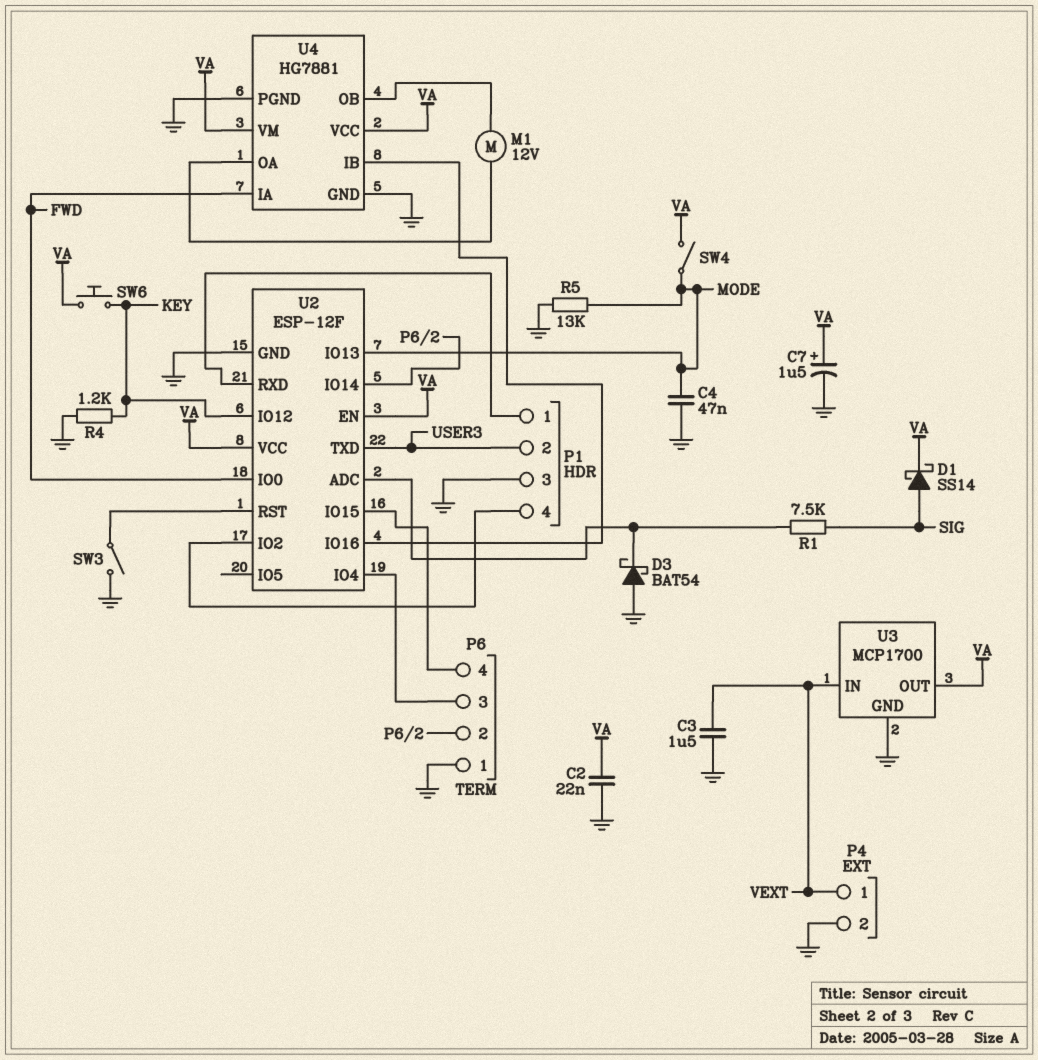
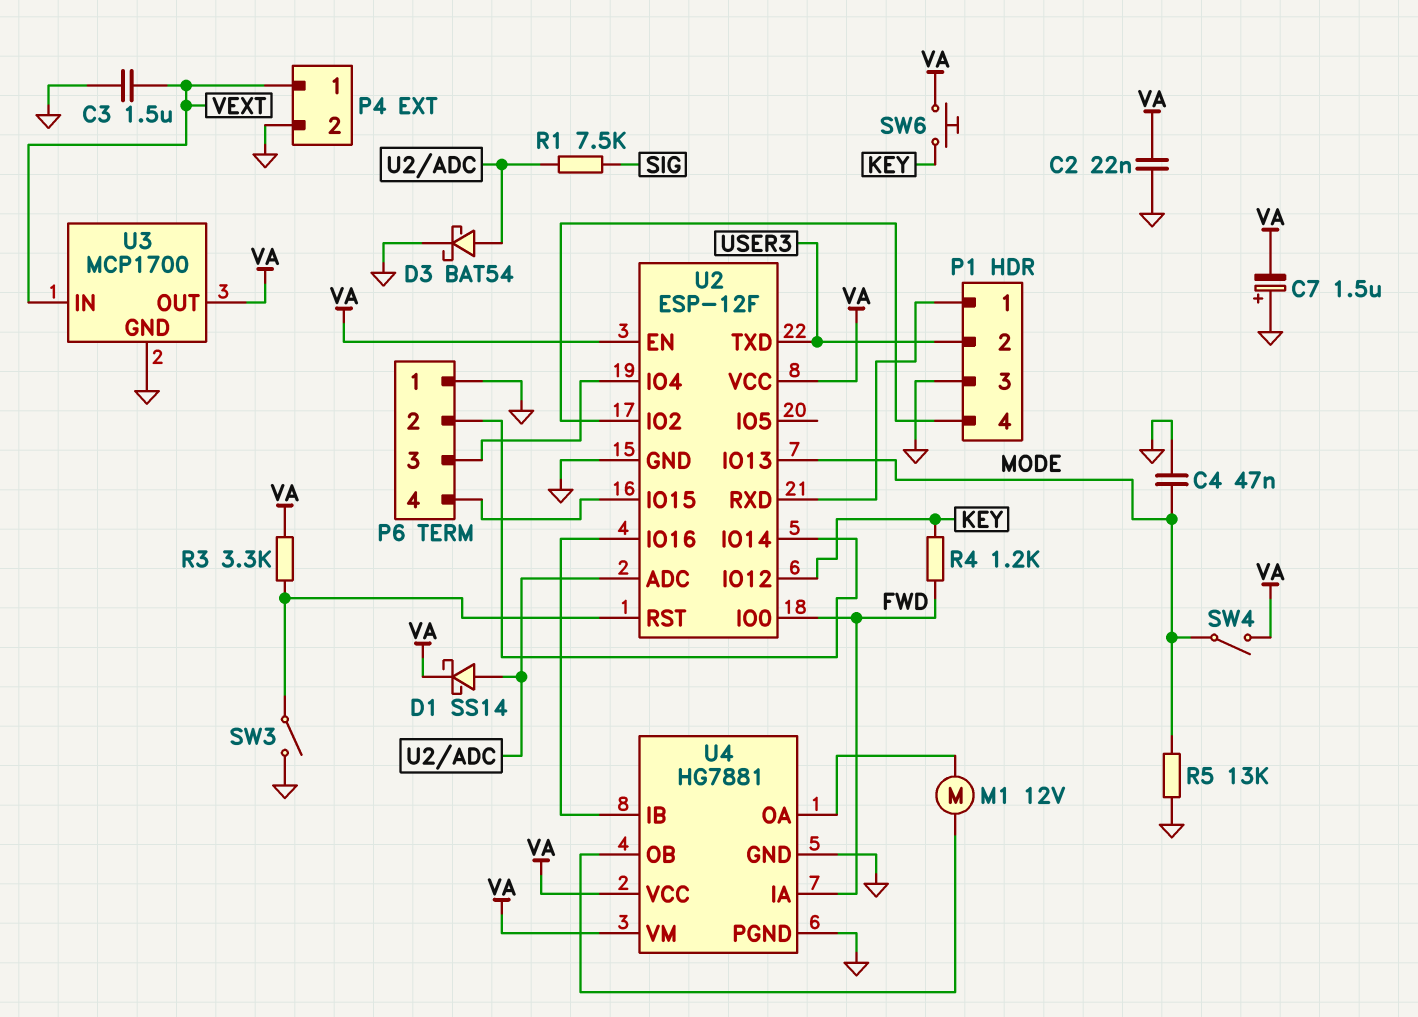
C7: 1.5uF (plus VA, minus GND) -> 1.5uF (plus GND, minus VA)
D1: schottky SS14 (A SIG, K VA) -> schottky SS14 (A U2/ADC, K VA)
D3: schottky BAT54 (A GND, K U2/ADC) -> schottky BAT54 (A U2/ADC, K GND)
R3: none -> 3.3k (U2/RST, VA)
R4: 1.2k (GND, KEY) -> 1.2k (FWD, KEY)

